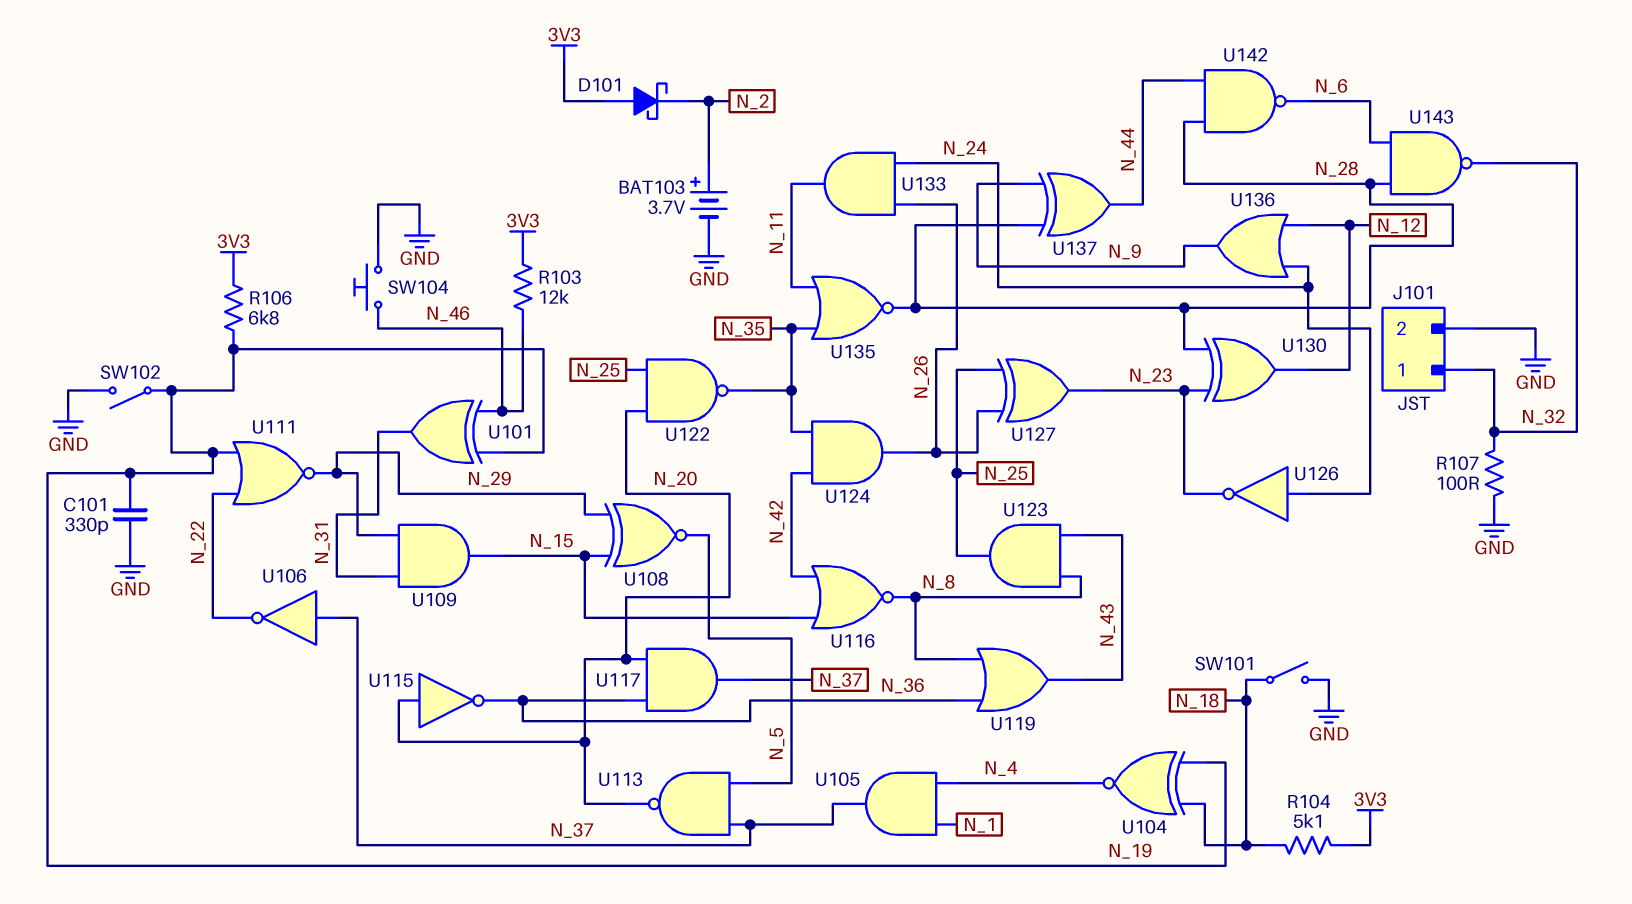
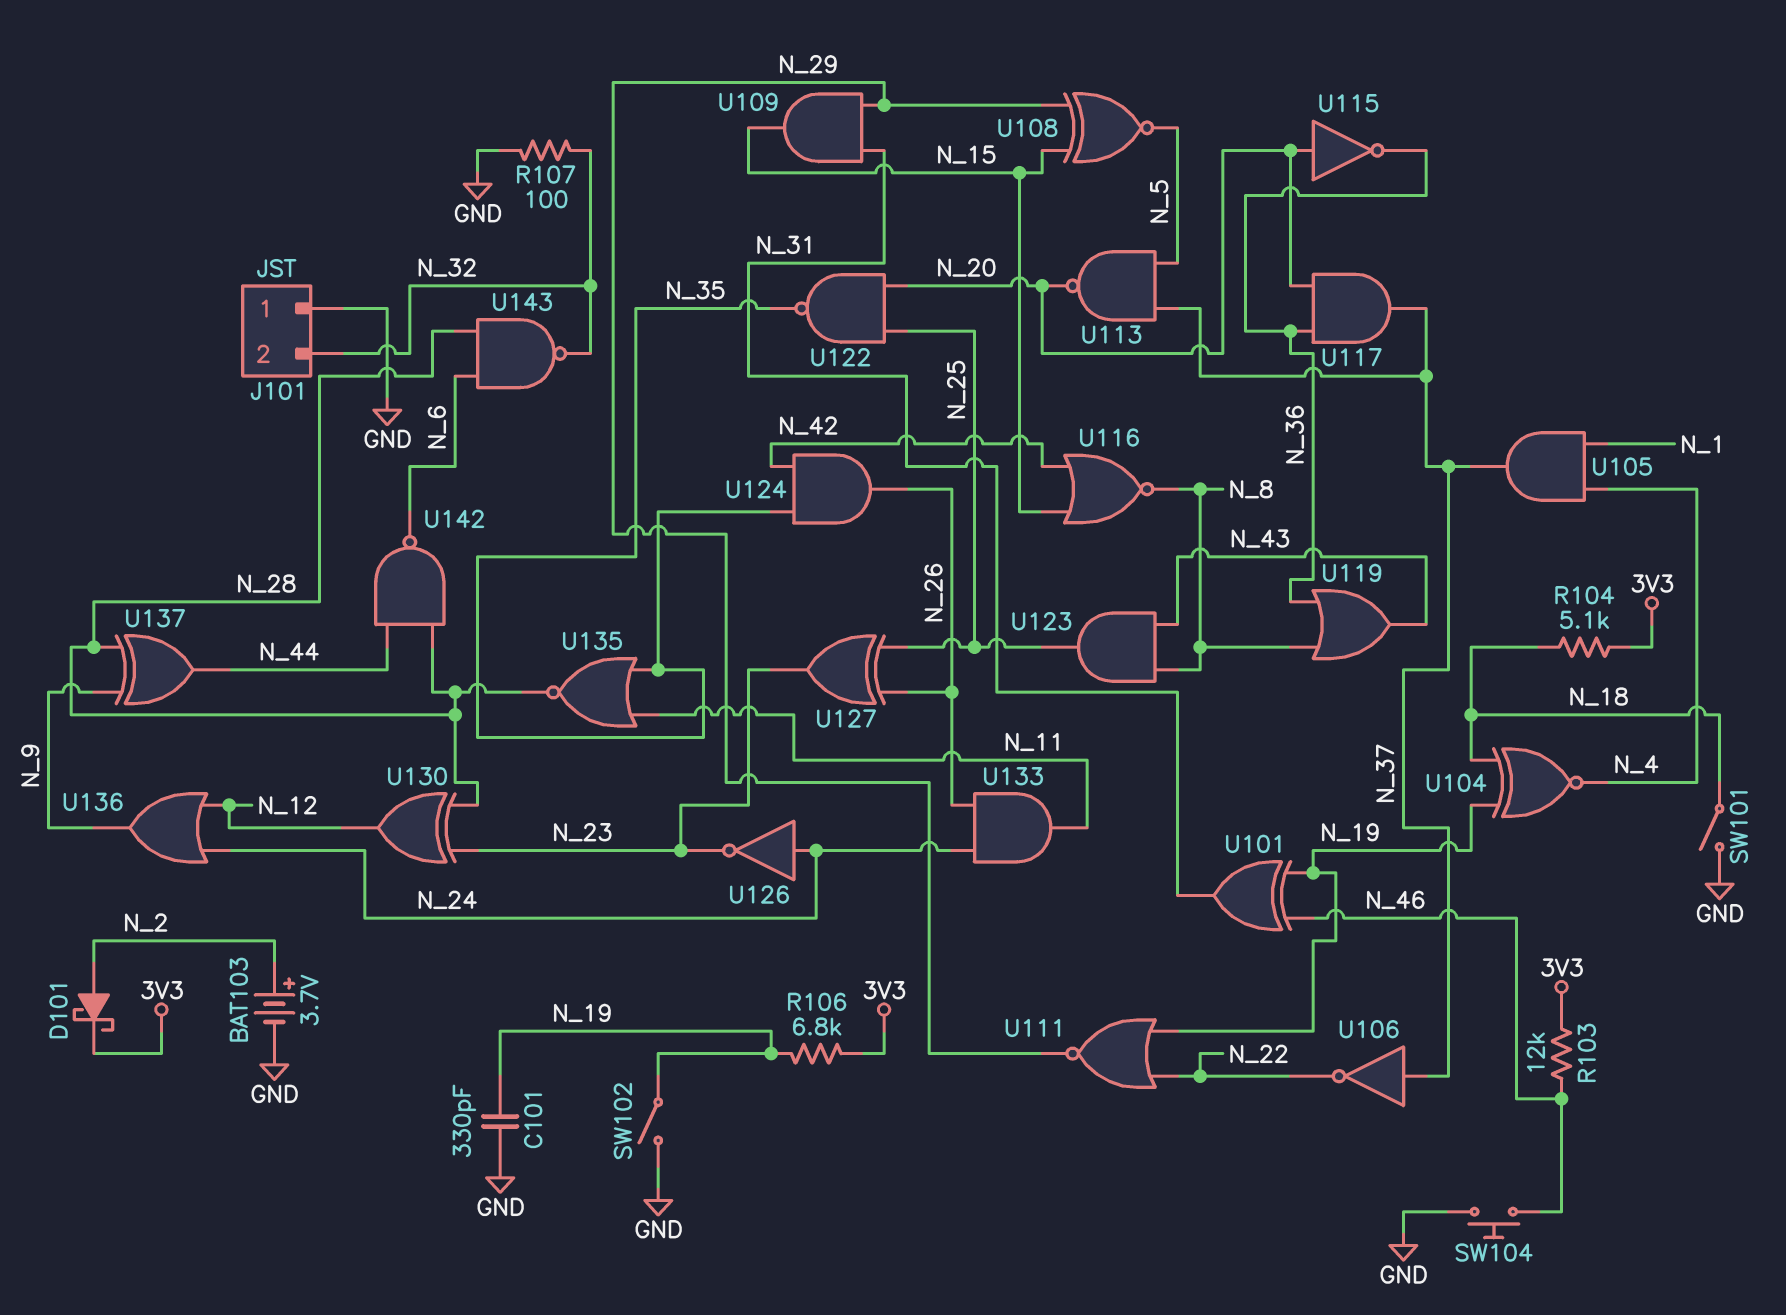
D101: schottky (A 3V3, K N_2) -> schottky (A N_2, K 3V3)
J101 pin 1: N_32 -> GND
J101 pin 2: GND -> N_32

